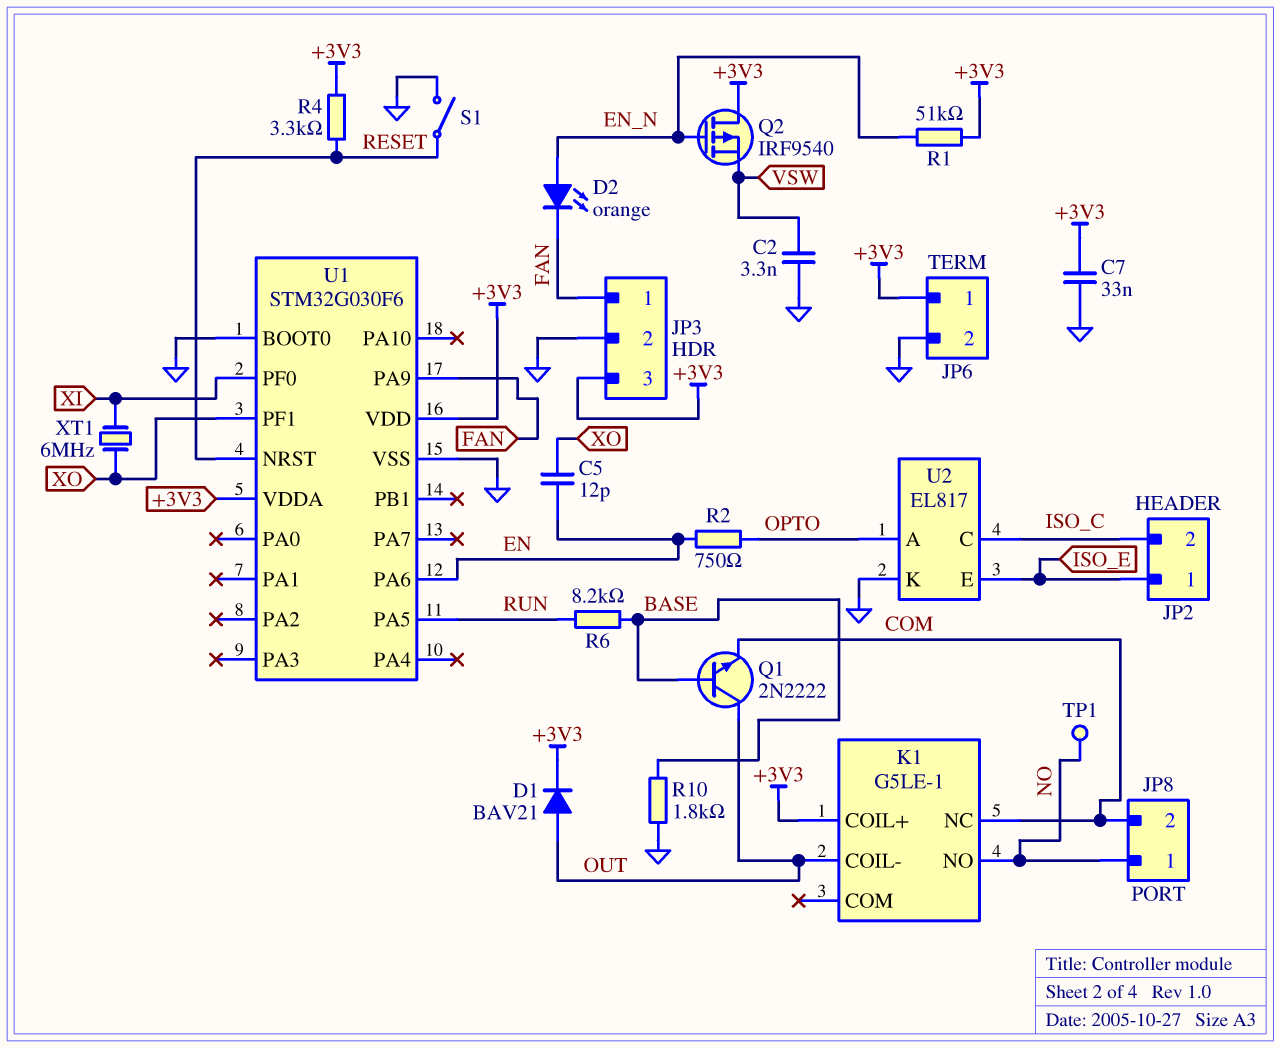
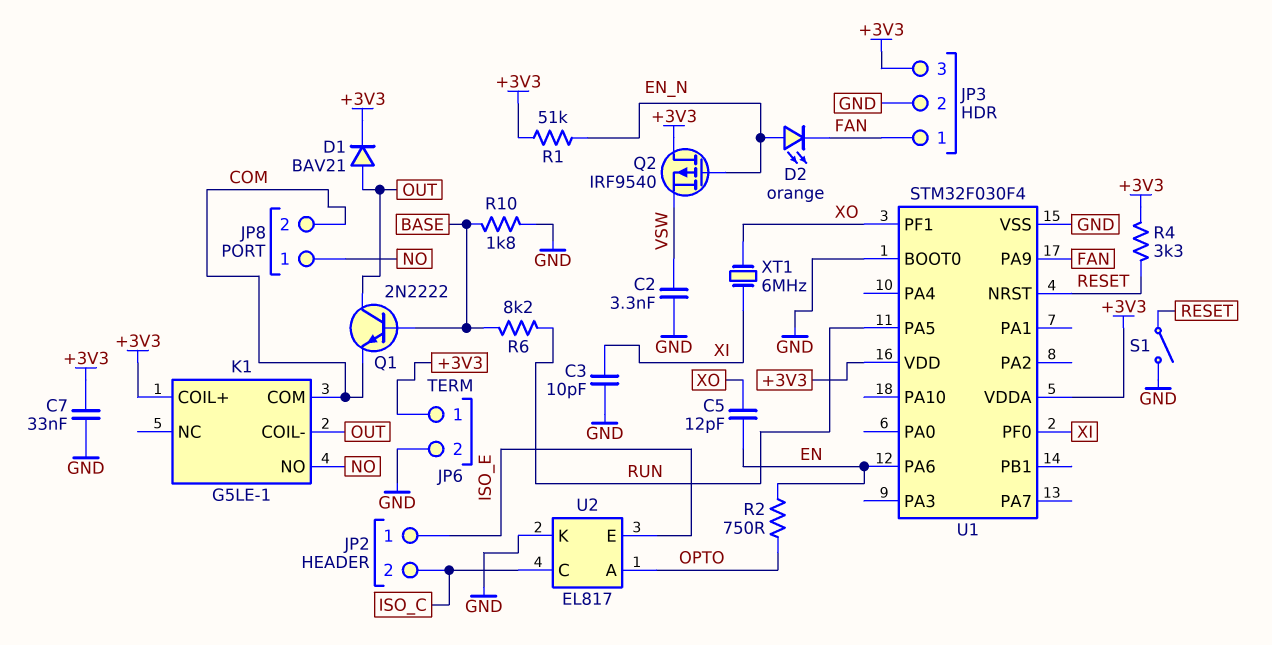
C3: none -> 10pF (GND, XI)
K1 pin COM: none -> COM
K1 pin NC: COM -> none
TP1: test point (NO) -> none
U1: STM32G030F6 -> STM32F030F4

